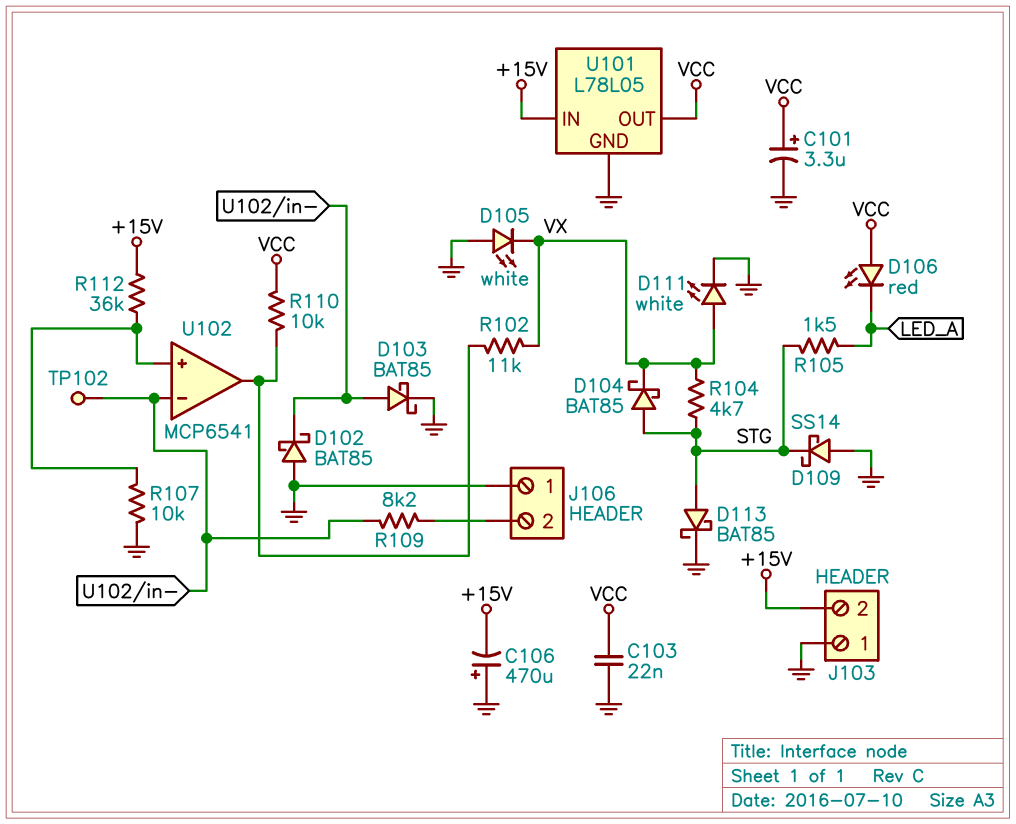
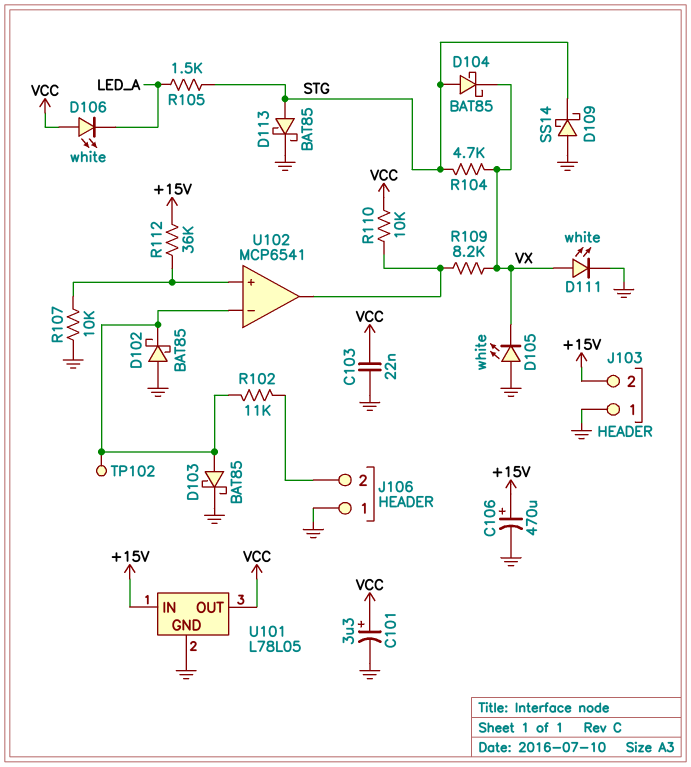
C106: 470uF (plus GND, minus +15V) -> 470uF (plus +15V, minus GND)
D106: LED red (A VCC, K LED_A) -> LED white (A VCC, K LED_A)
R102: 11k (U102/out, VX) -> 11k (J106/2, U102/in-)
R109: 8.2k (J106/2, U102/in-) -> 8.2k (U102/out, VX)

